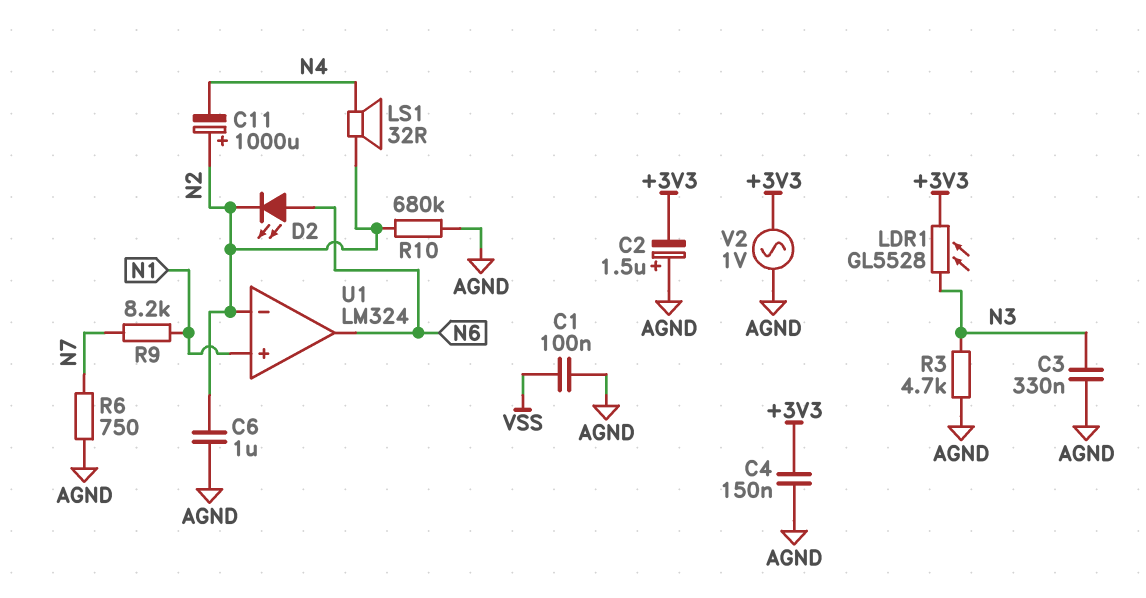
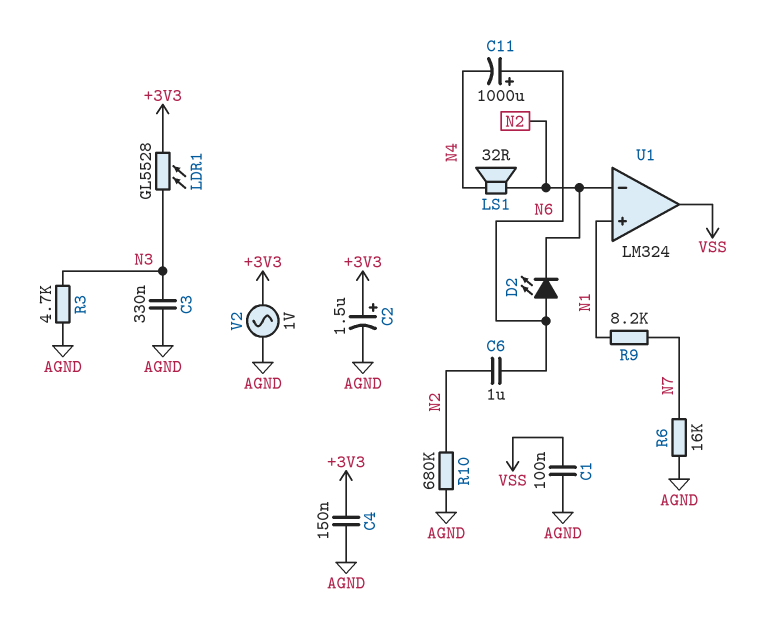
C2: 1.5uF (plus AGND, minus +3V3) -> 1.5uF (plus +3V3, minus AGND)
C6: 1uF (AGND, N2) -> 1uF (N2, N6)
C11: 1000uF (plus N2, minus N4) -> 1000uF (plus N6, minus N4)
R6: 750 (AGND, N7) -> 16k (AGND, N7)
U1 pin out: N6 -> VSS

